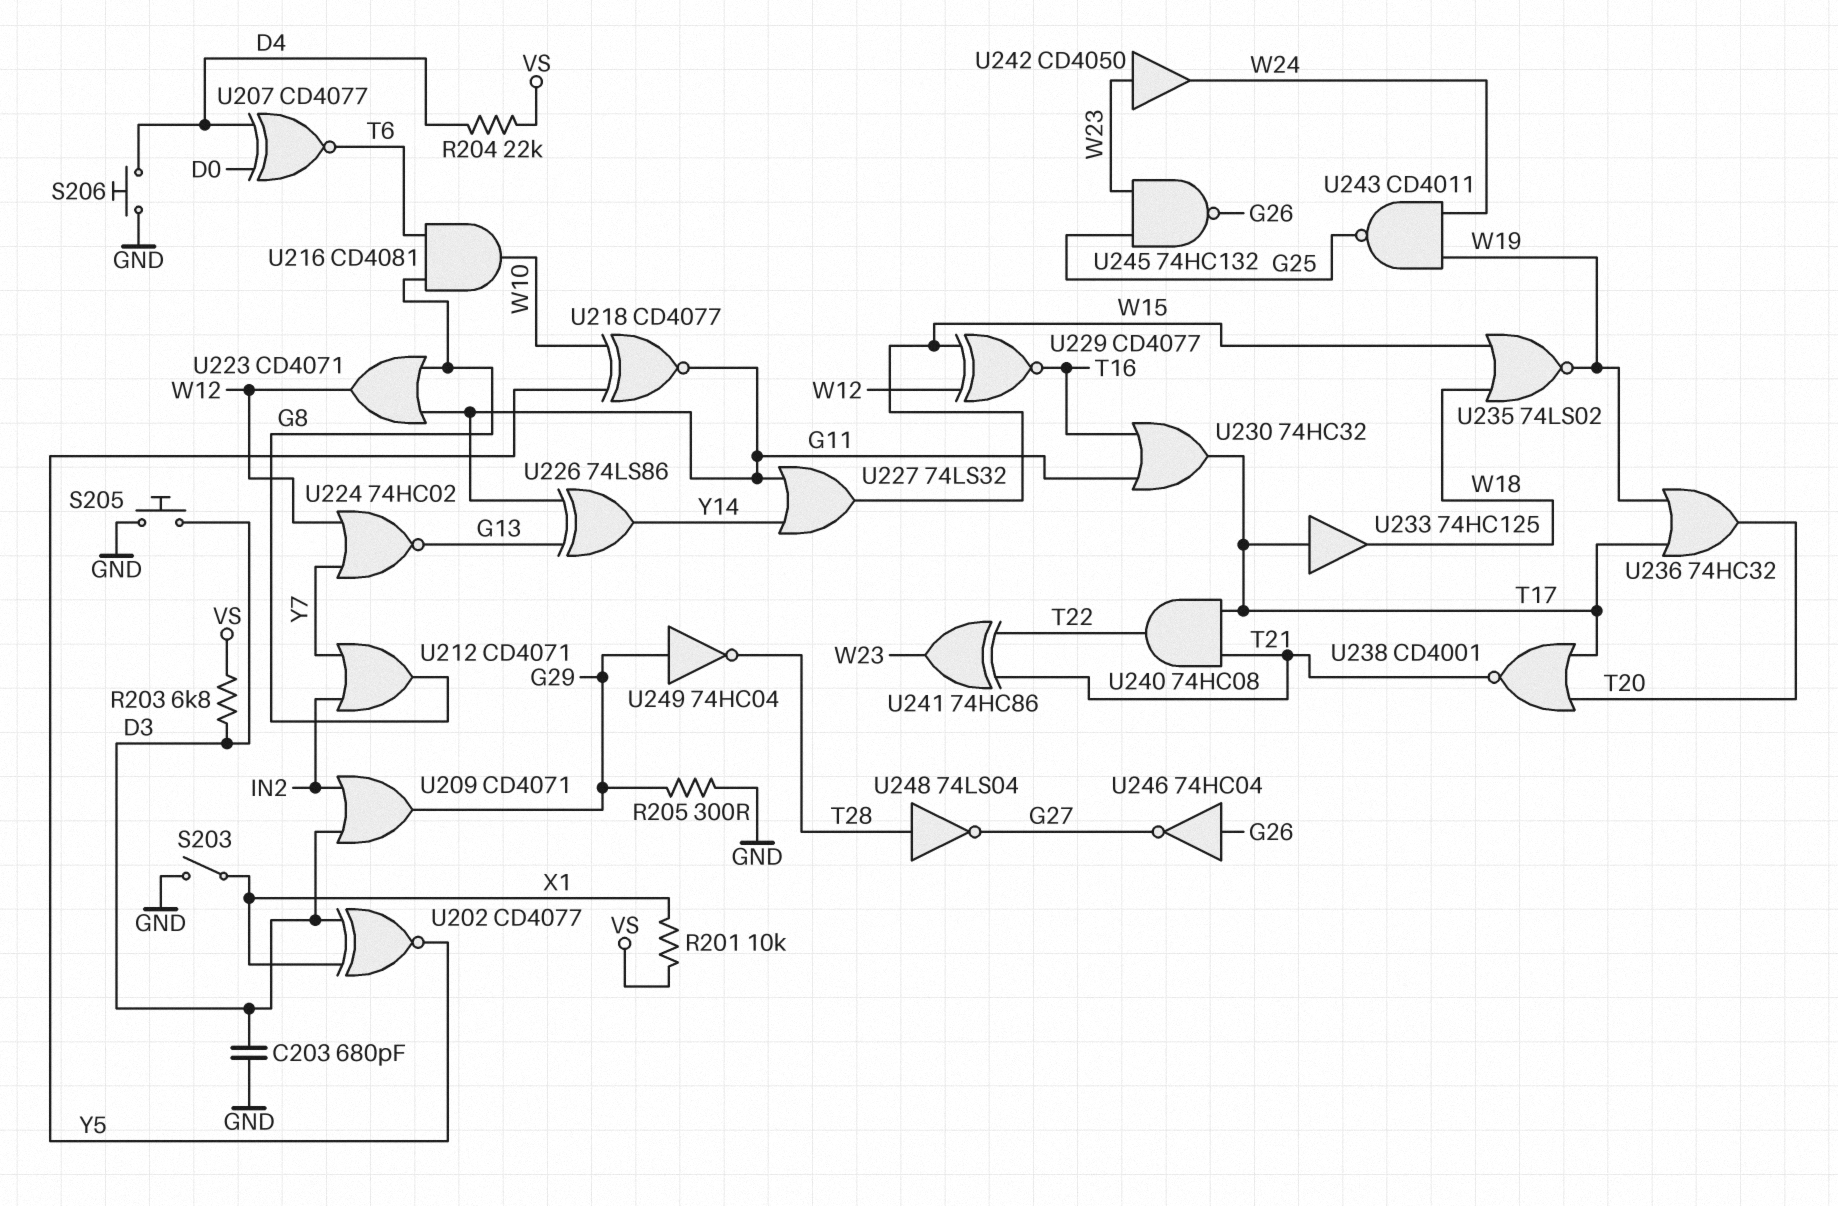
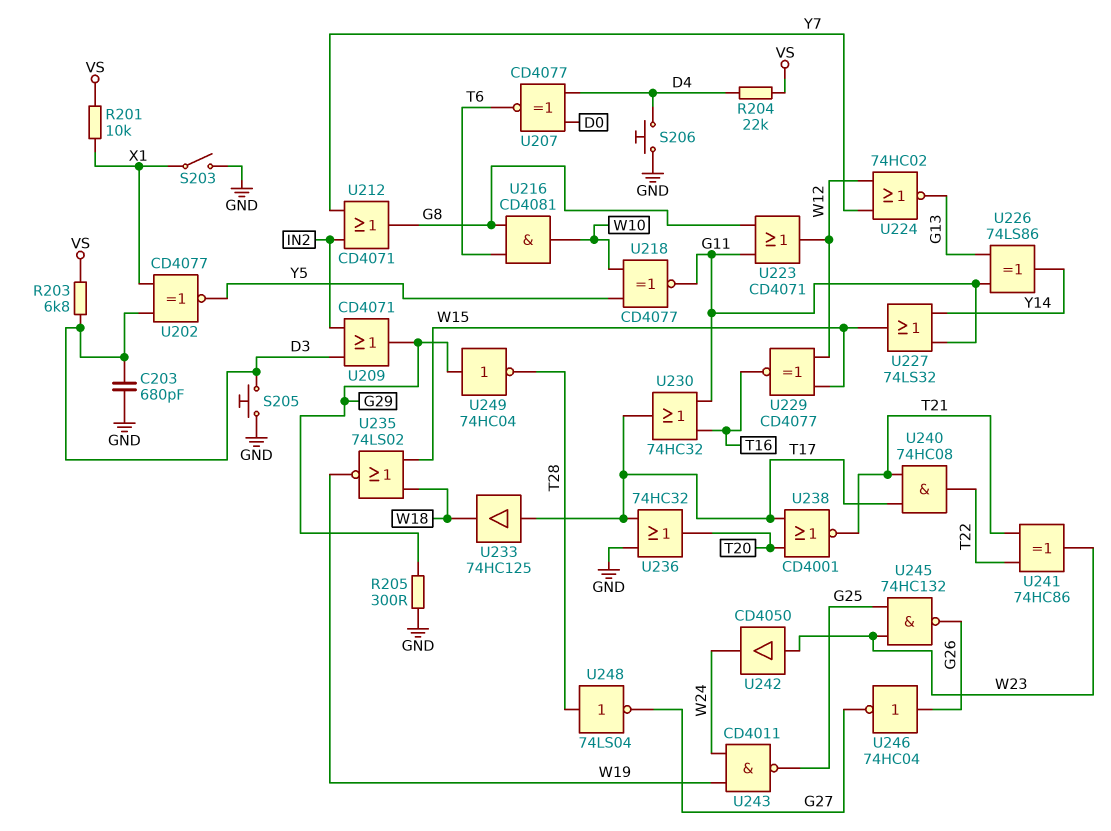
U236: OR 74HC32 (in T17, in W19, out T20) -> OR 74HC32 (in GND, in T17, out T20)

